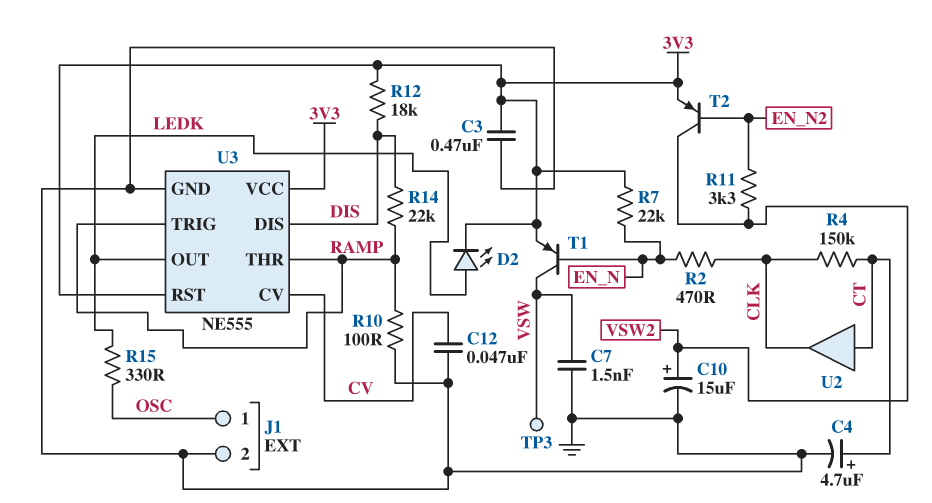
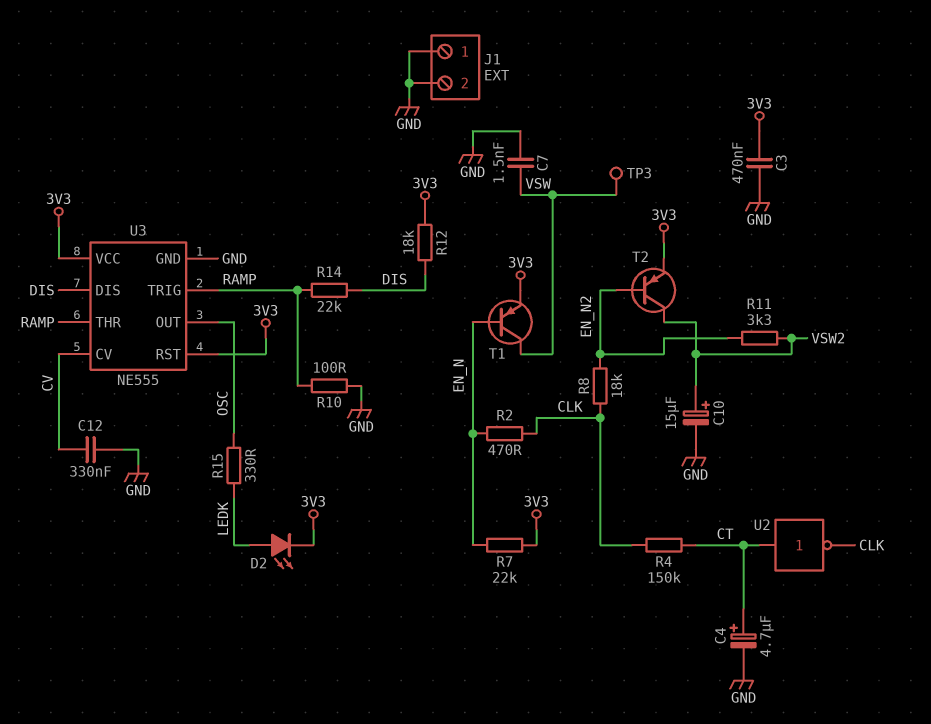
C12: 47nF (CV, GND) -> 330nF (CV, GND)
J1 pin 1: OSC -> GND
R8: none -> 18k (CLK, EN_N2)
U2: buffer (in CT, out CLK) -> NOT (in CT, out CLK)
U3 pin OUT: LEDK -> OSC

